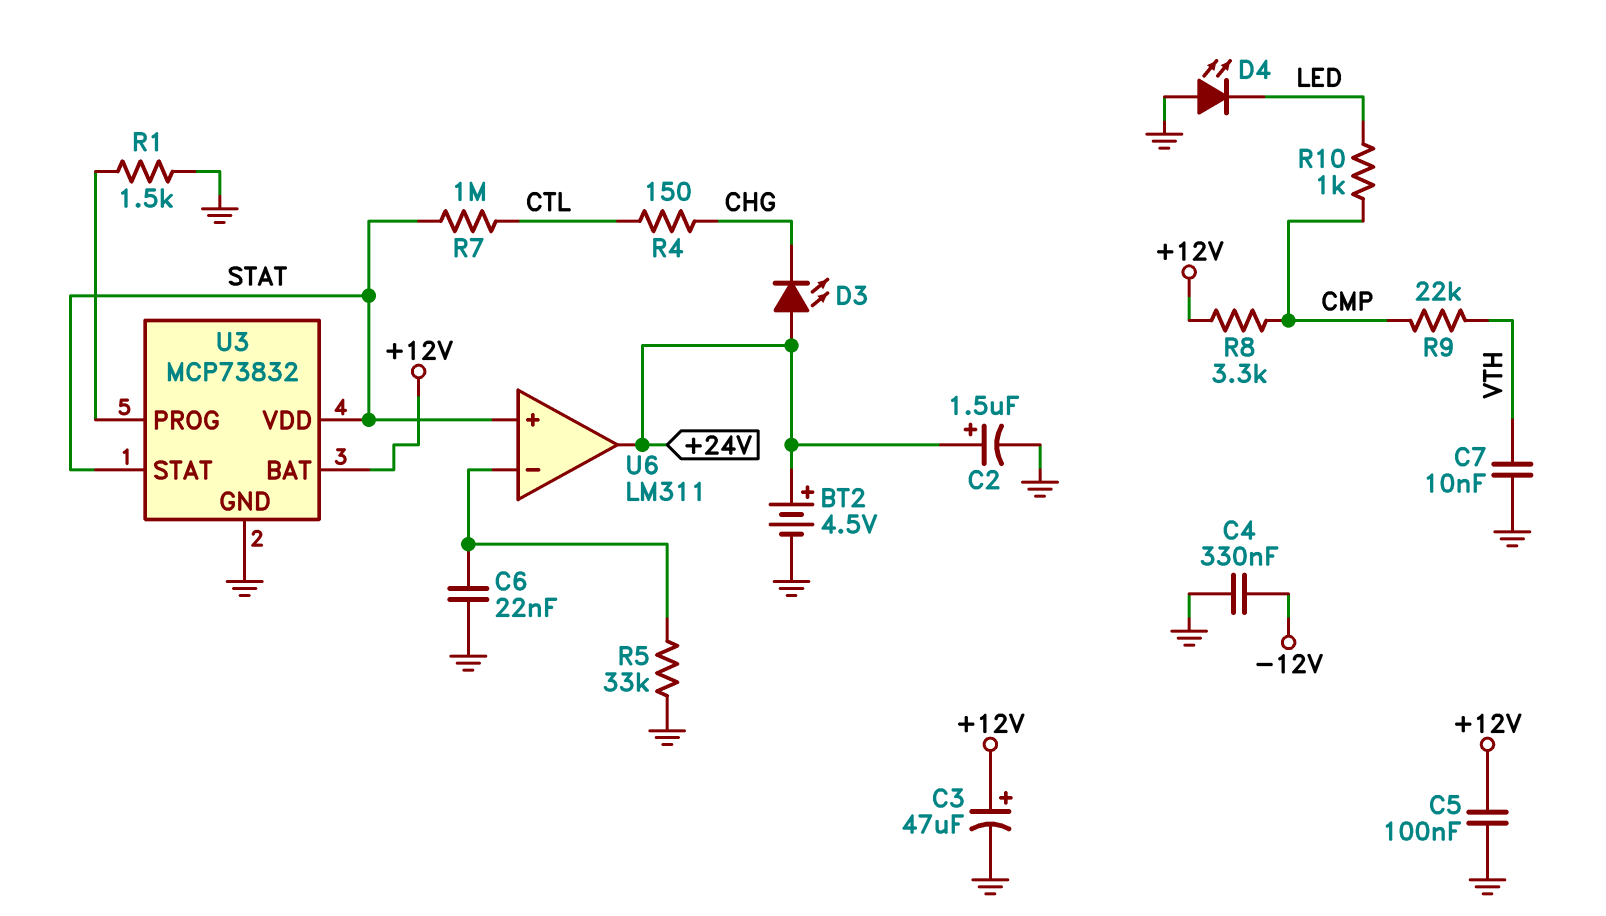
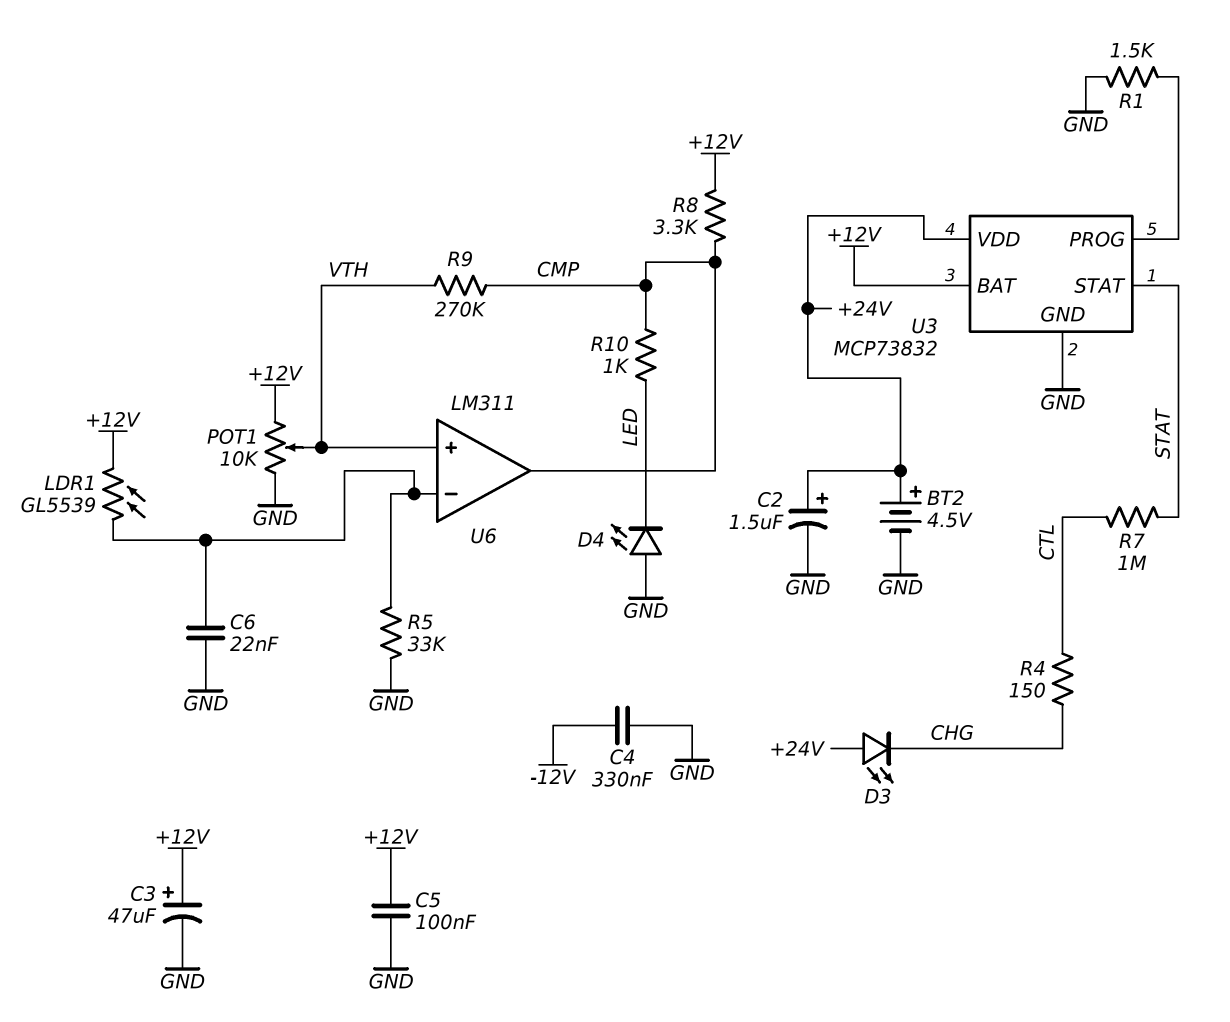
C7: 10nF (GND, VTH) -> none
LDR1: none -> GL5539 (+12V, U6/in-)
POT1: none -> 10k (+12V, GND, wiper VTH)
R9: 22k (CMP, VTH) -> 270k (CMP, VTH)
U3 pin VDD: STAT -> +24V
U6 pin in+: STAT -> VTH
U6 pin out: +24V -> CMP

